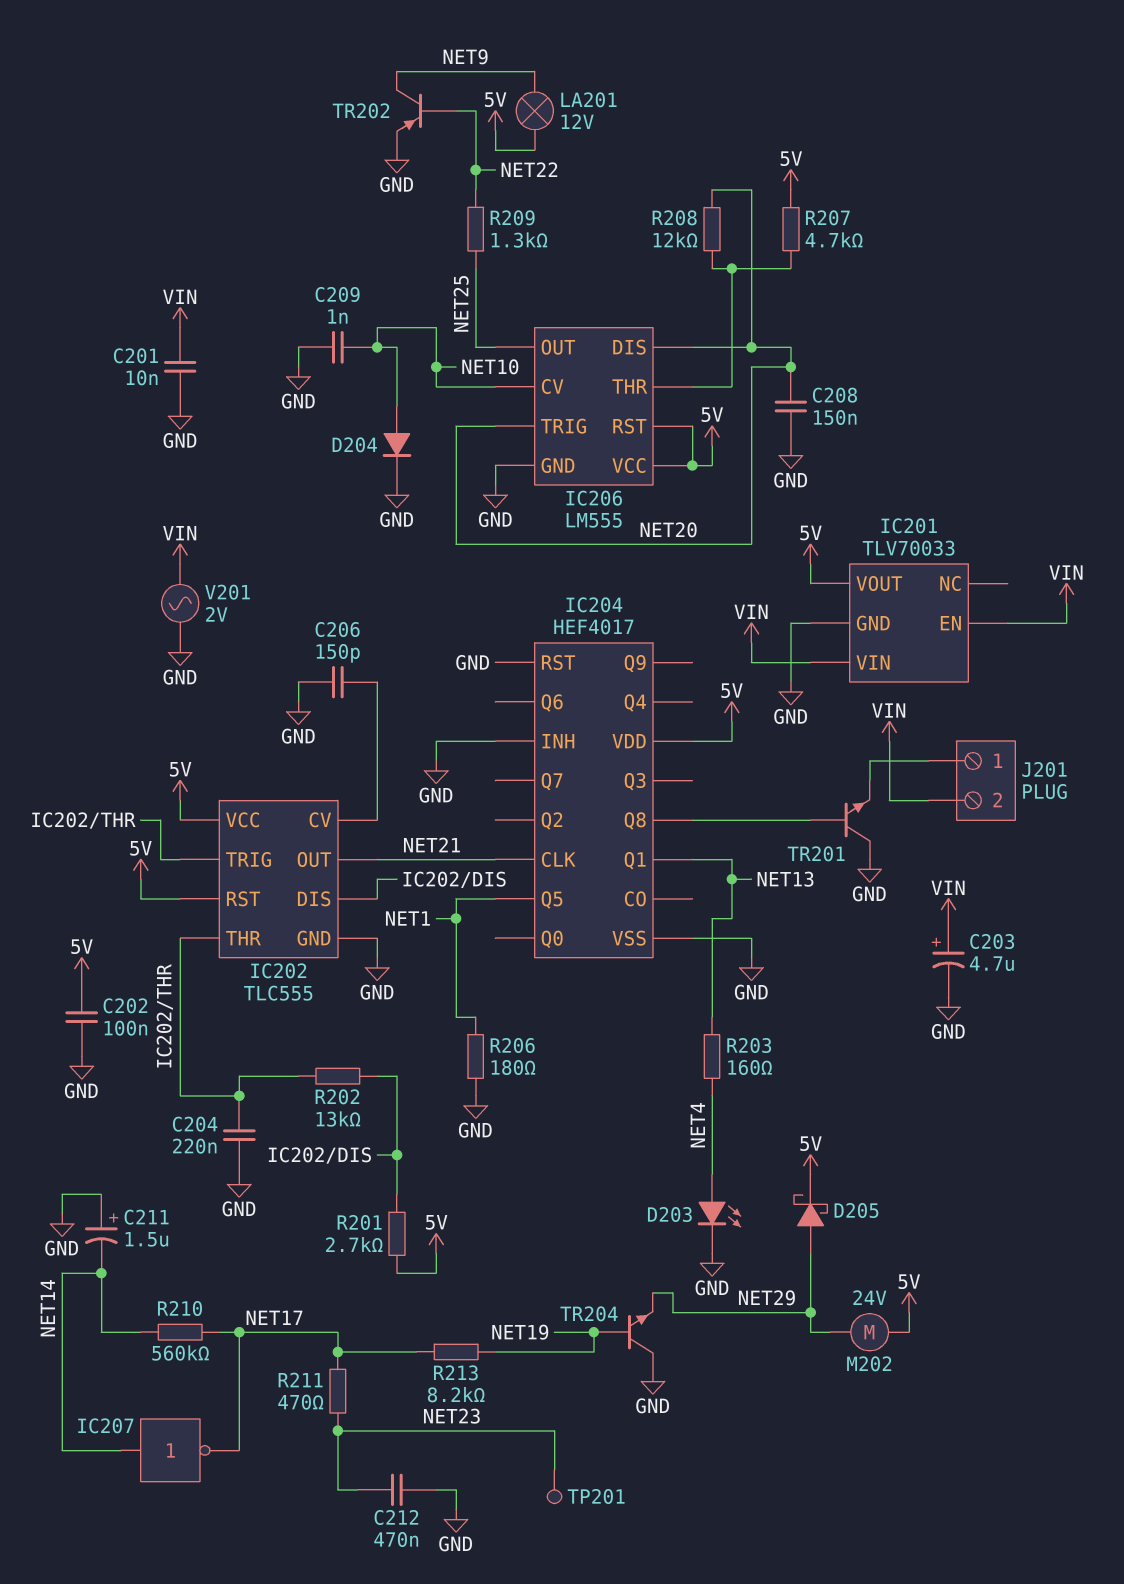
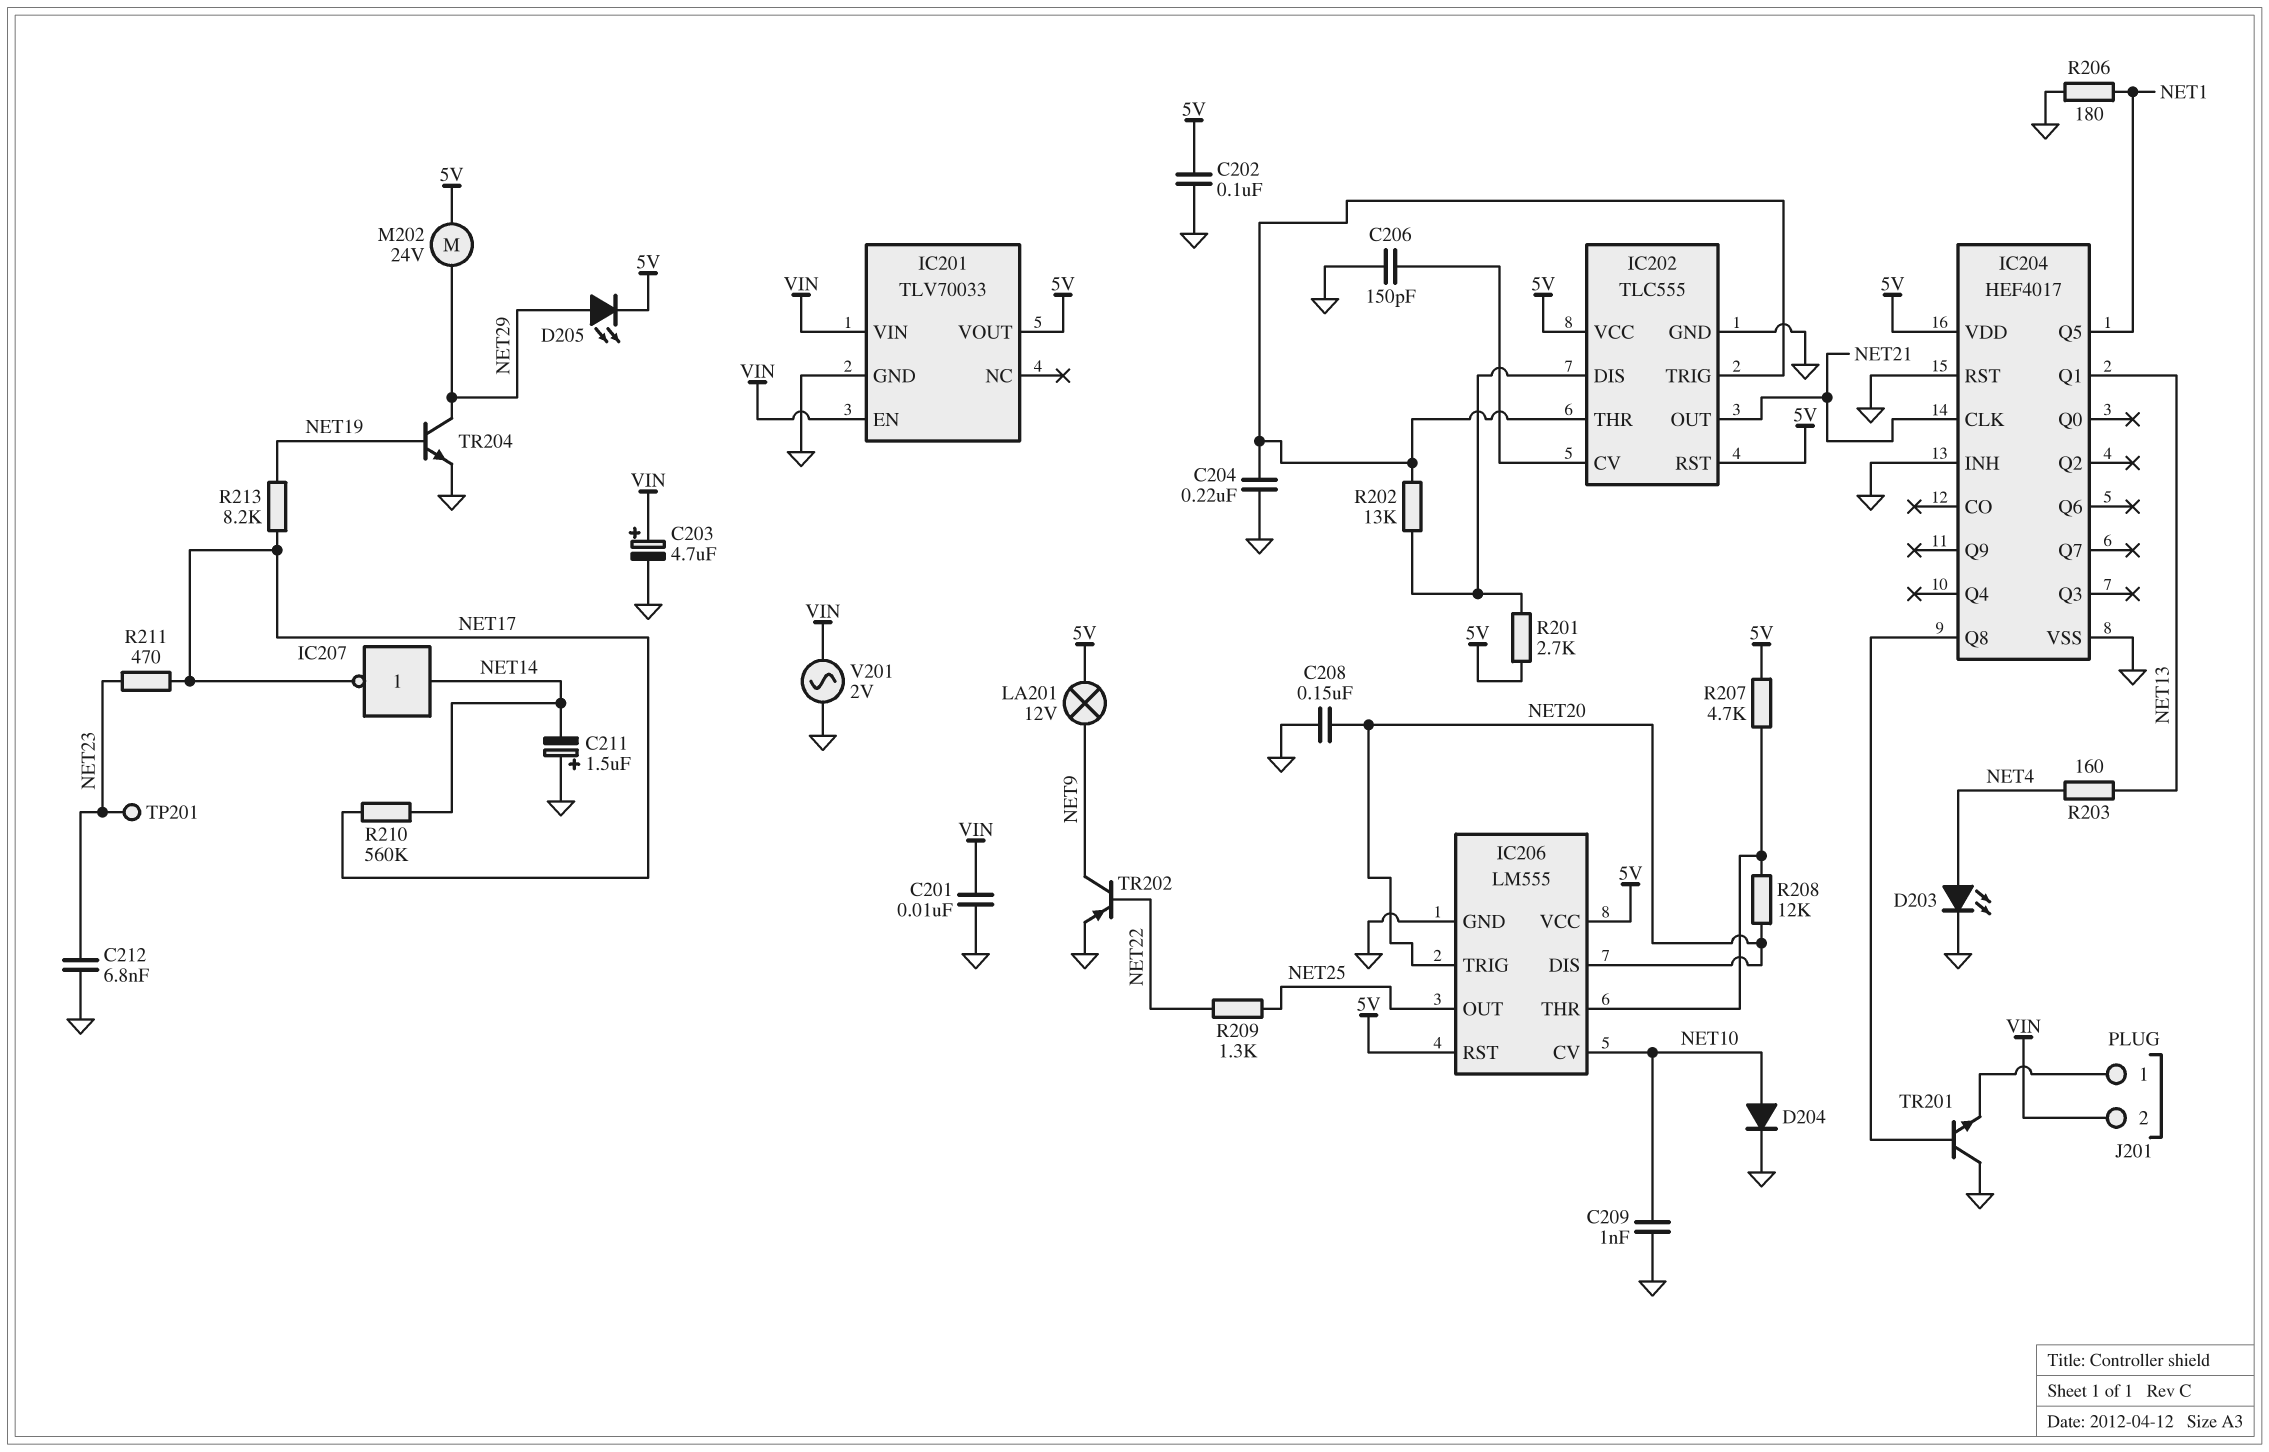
C212: 470nF (GND, NET23) -> 6.8nF (GND, NET23)
D205: schottky (A NET29, K 5V) -> LED (A NET29, K 5V)
TR204: NPN (B NET19, C GND, E NET29) -> NPN (B NET19, C NET29, E GND)

